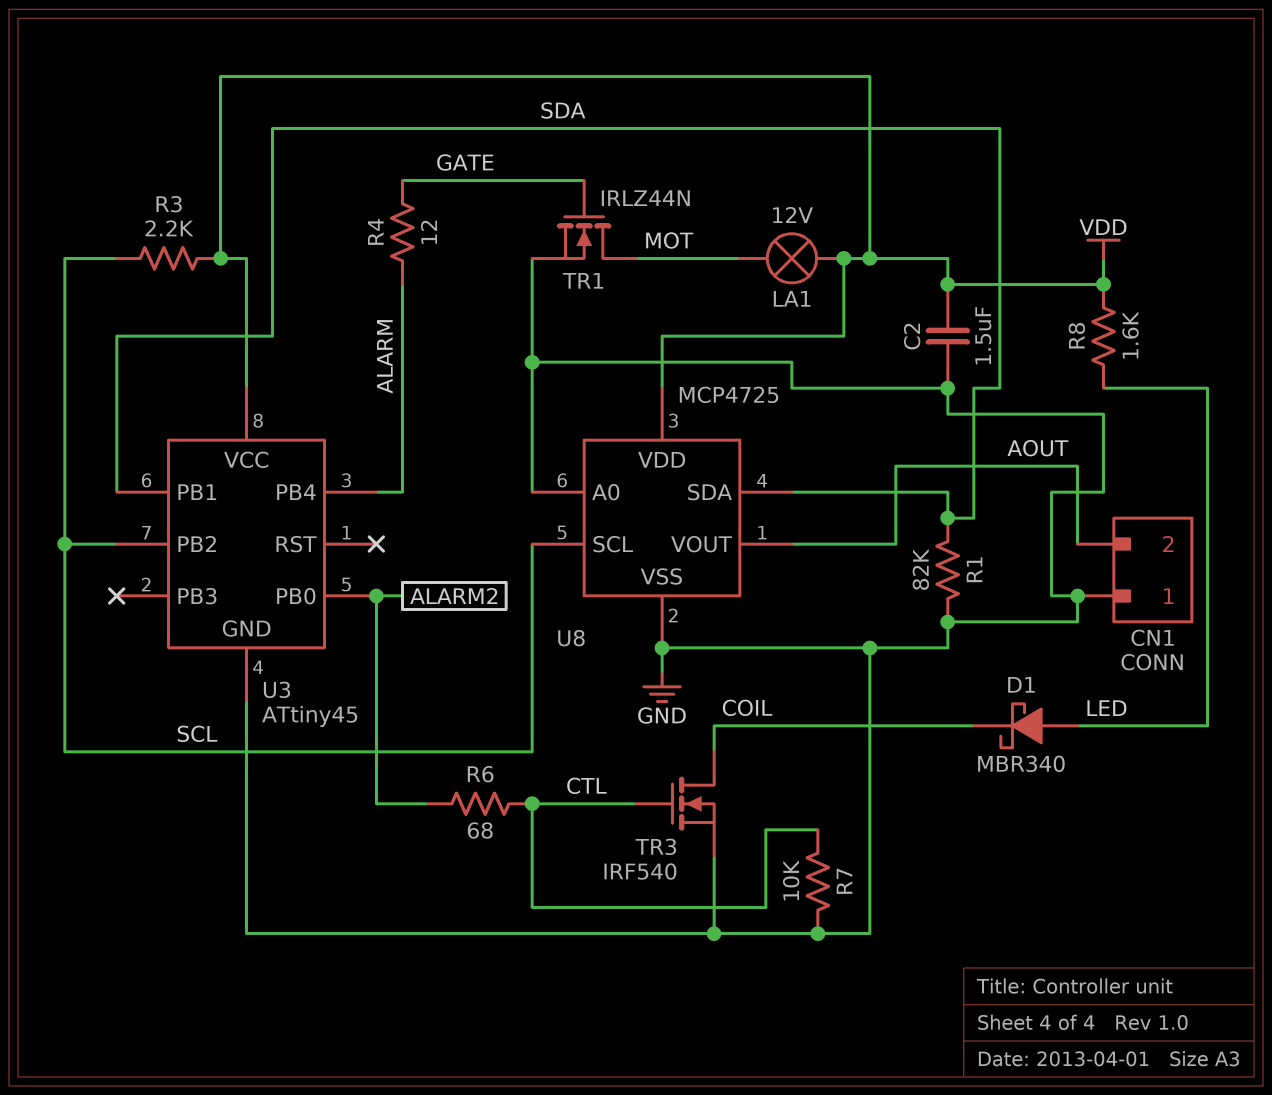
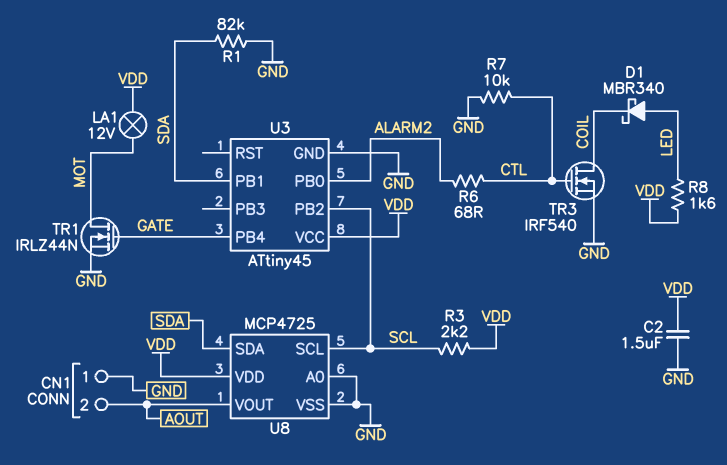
R4: 12 (ALARM, GATE) -> none
U3 pin PB4: ALARM -> GATE

